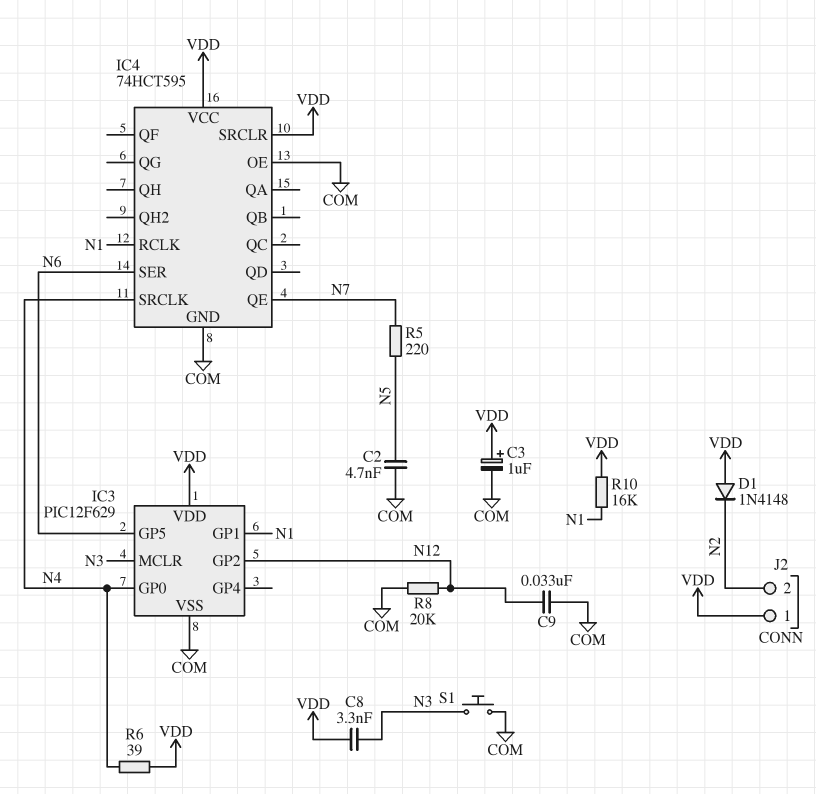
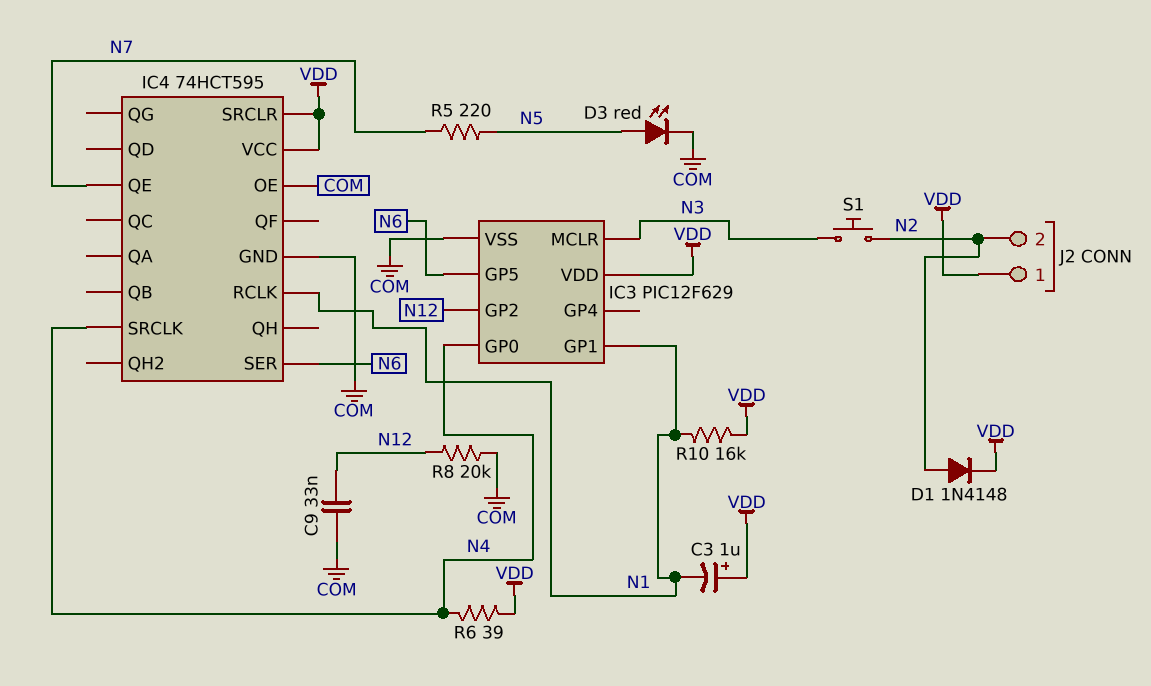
C2: 4.7nF (COM, N5) -> none
C3: 1uF (plus VDD, minus COM) -> 1uF (plus VDD, minus N1)
C8: 3.3nF (N3, VDD) -> none
D1: diode 1N4148 (A VDD, K N2) -> diode 1N4148 (A N2, K VDD)
D3: none -> LED red (A N5, K COM)
S1: button (COM, N3) -> button (N2, N3)

